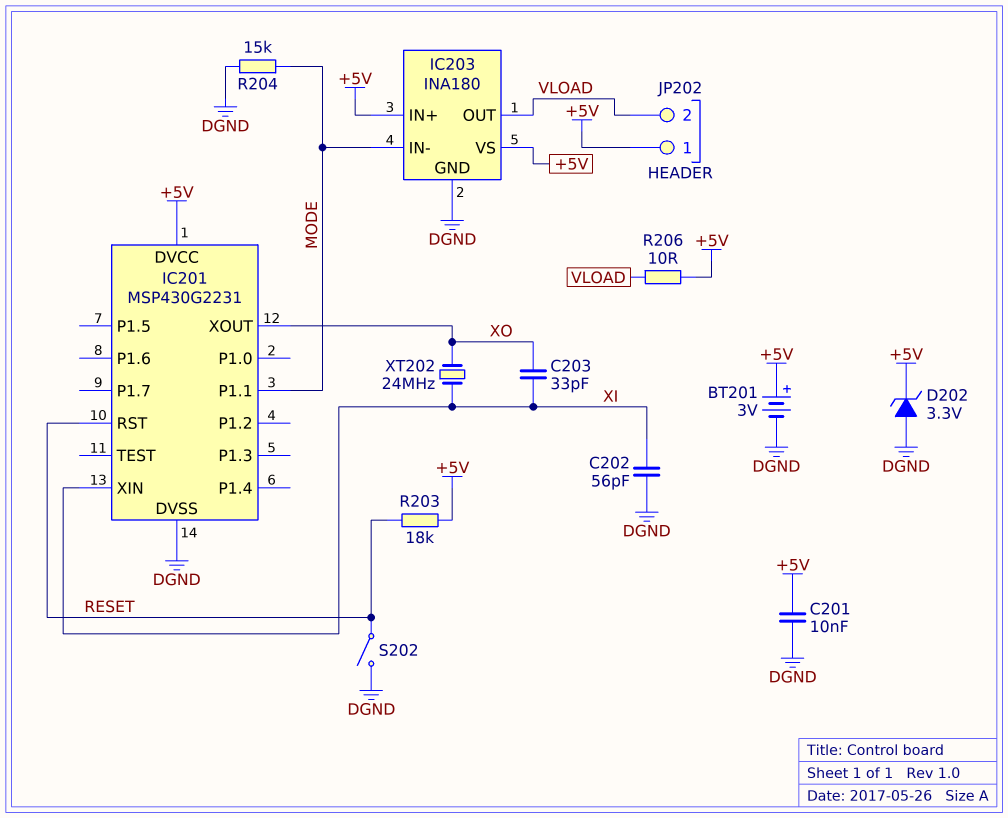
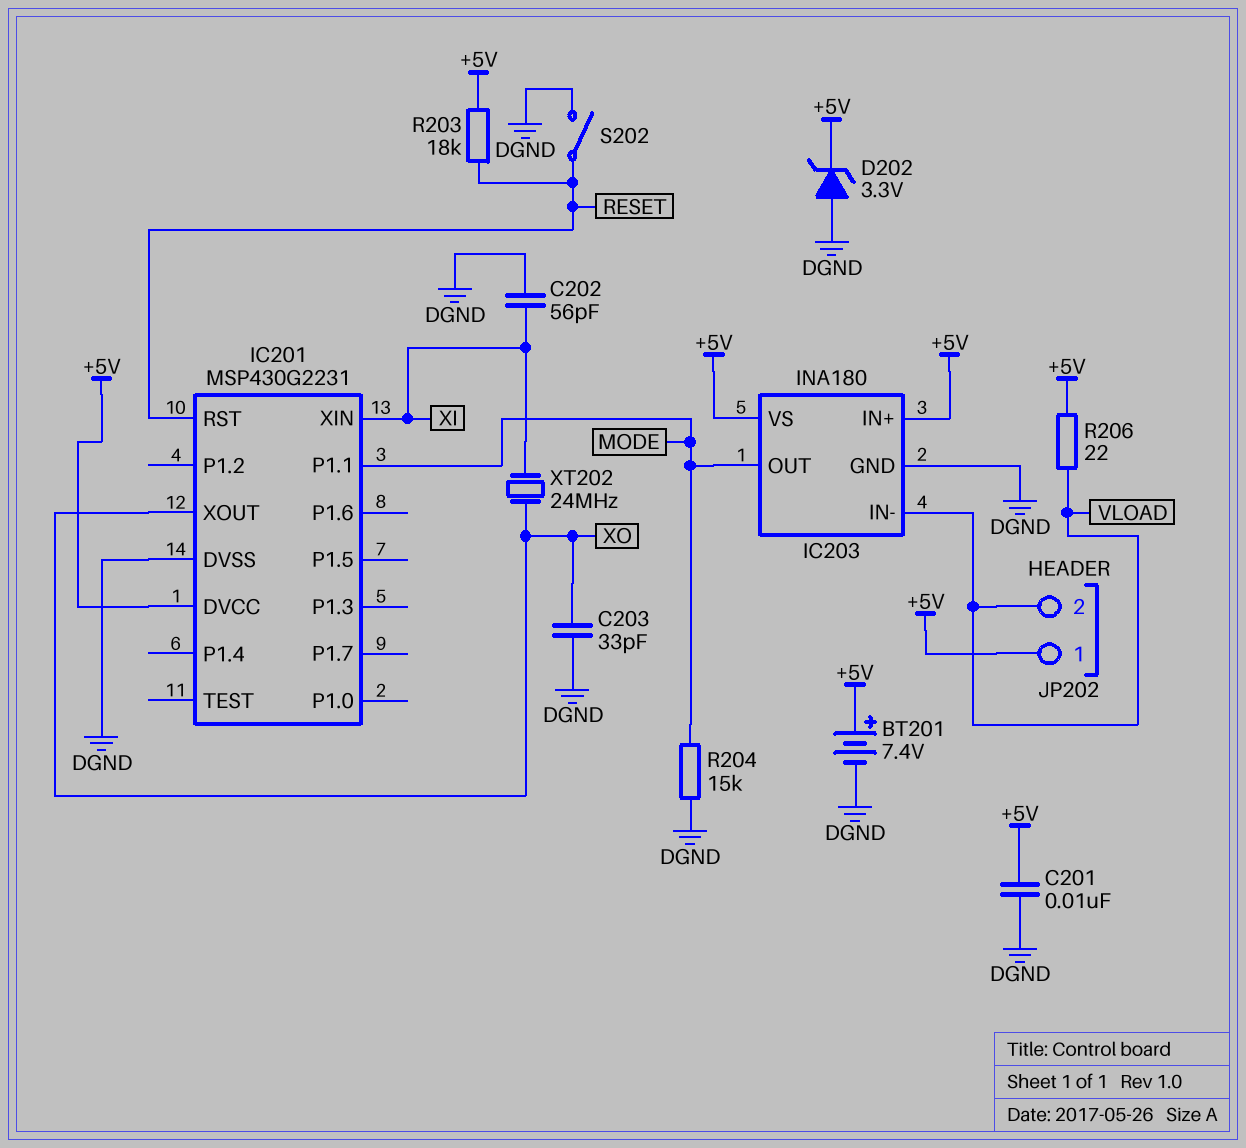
BT201: 3V (plus +5V, minus DGND) -> 7.4V (plus +5V, minus DGND)
C203: 33pF (XI, XO) -> 33pF (DGND, XO)
IC203 pin IN-: MODE -> VLOAD
IC203 pin OUT: VLOAD -> MODE
R206: 10 (+5V, VLOAD) -> 22 (+5V, VLOAD)

